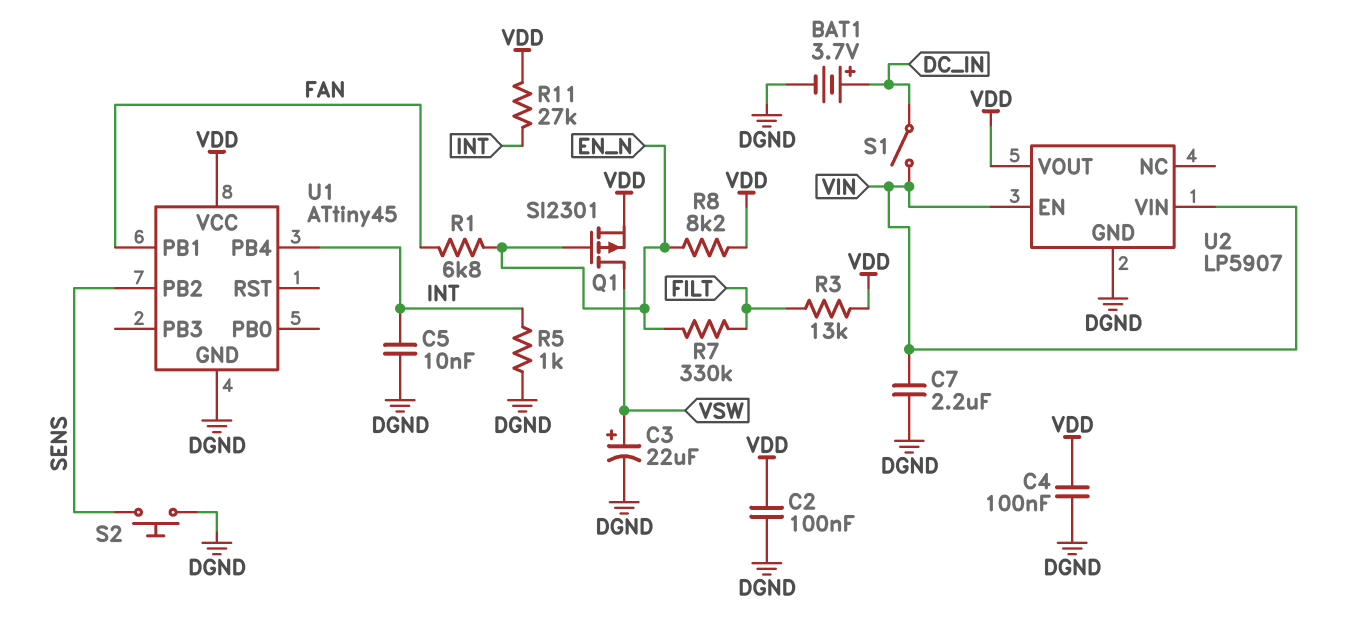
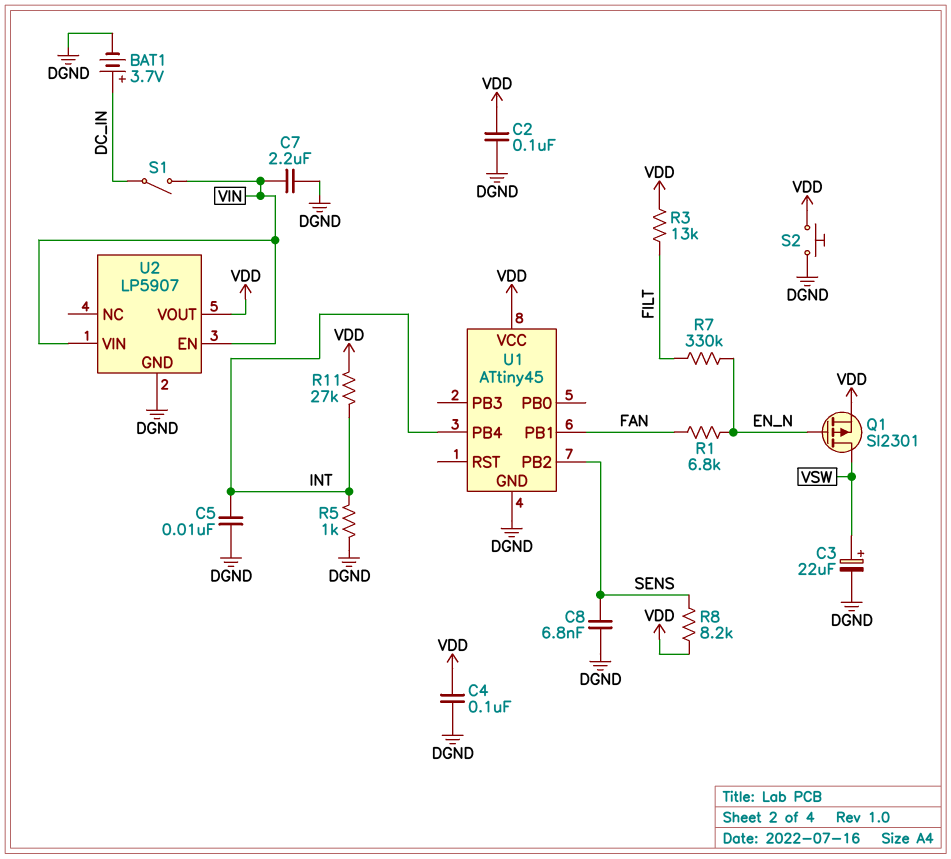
C8: none -> 6.8nF (DGND, SENS)
R8: 8.2k (EN_N, VDD) -> 8.2k (SENS, VDD)
S2: button (DGND, SENS) -> button (DGND, VDD)

